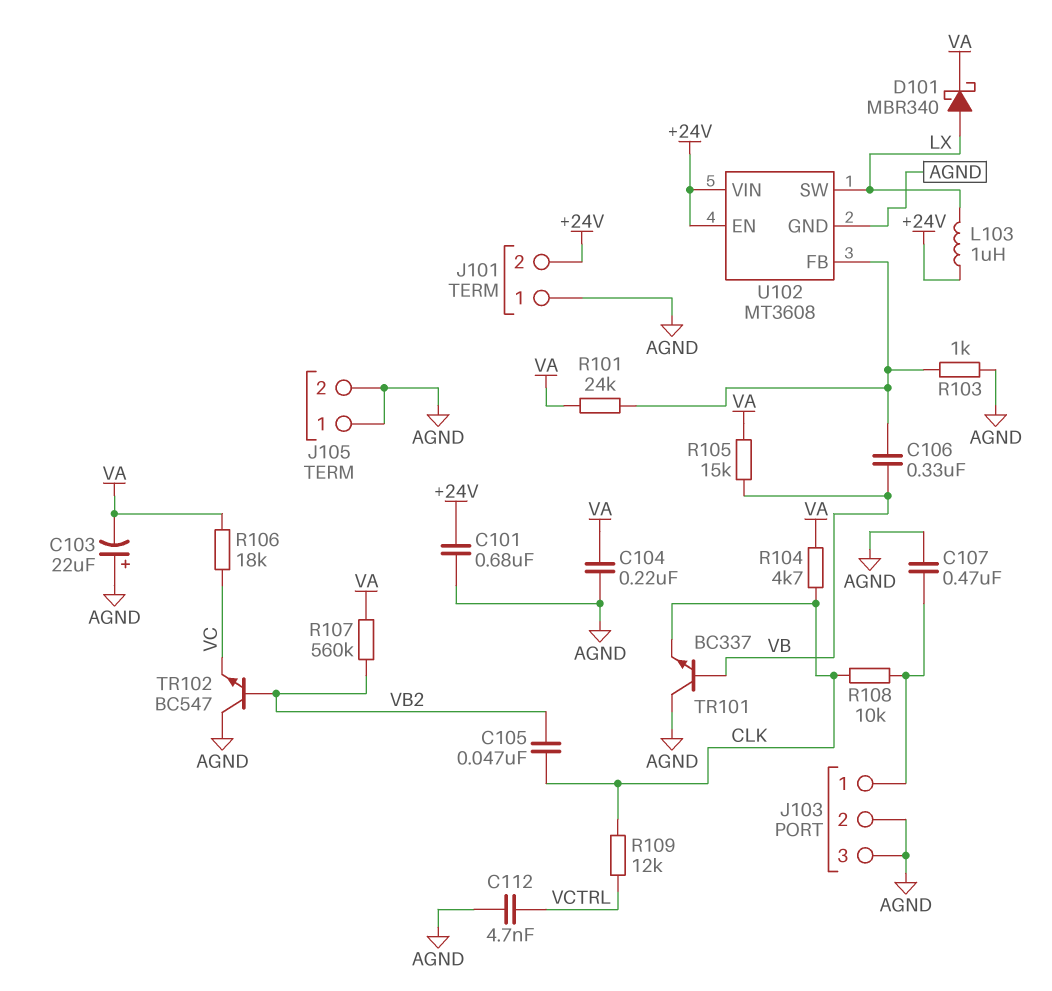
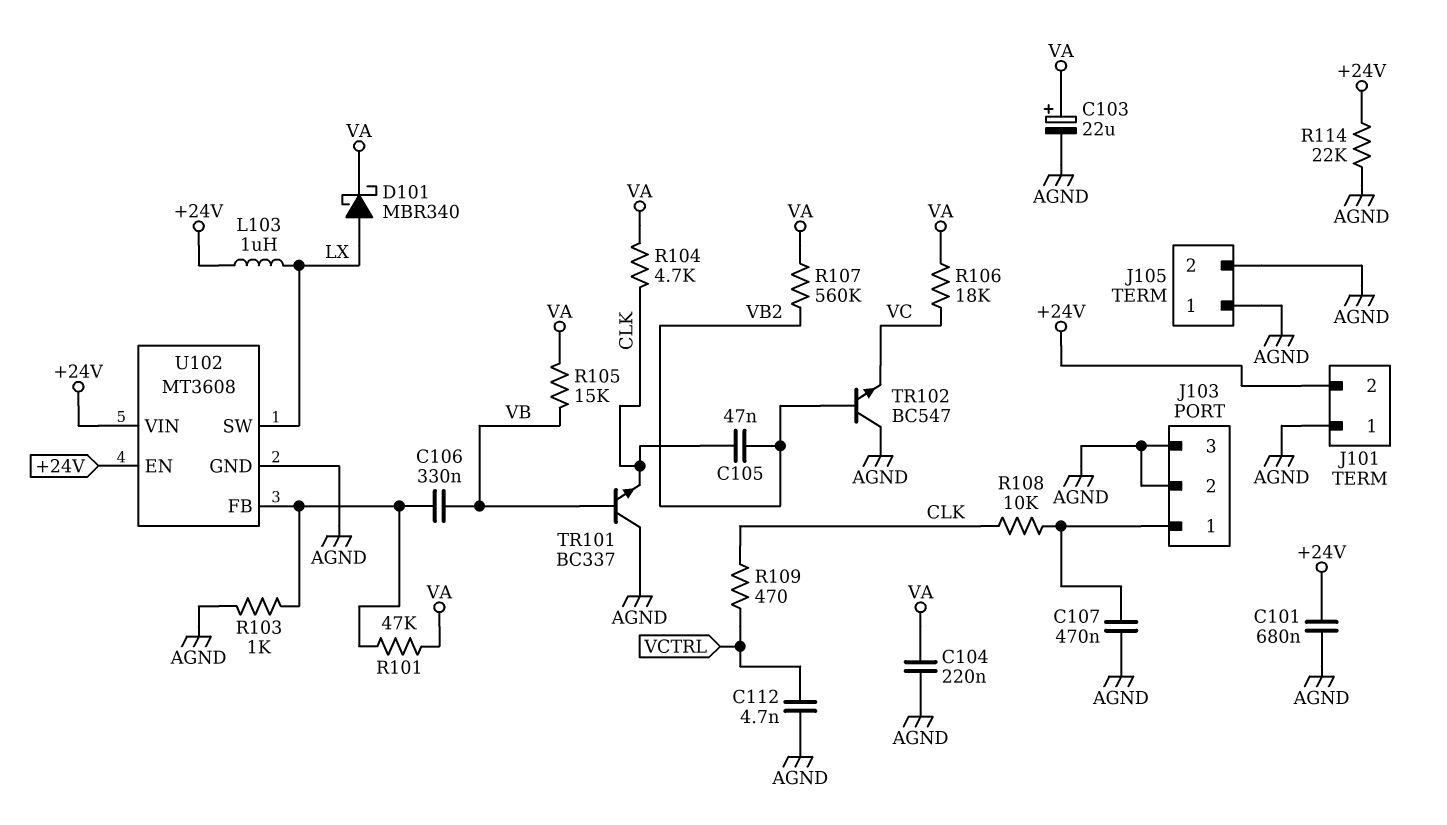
C103: 22uF (plus AGND, minus VA) -> 22uF (plus VA, minus AGND)
R101: 24k (U102/FB, VA) -> 47k (U102/FB, VA)
R109: 12k (CLK, VCTRL) -> 470 (CLK, VCTRL)
R114: none -> 22k (+24V, AGND)

